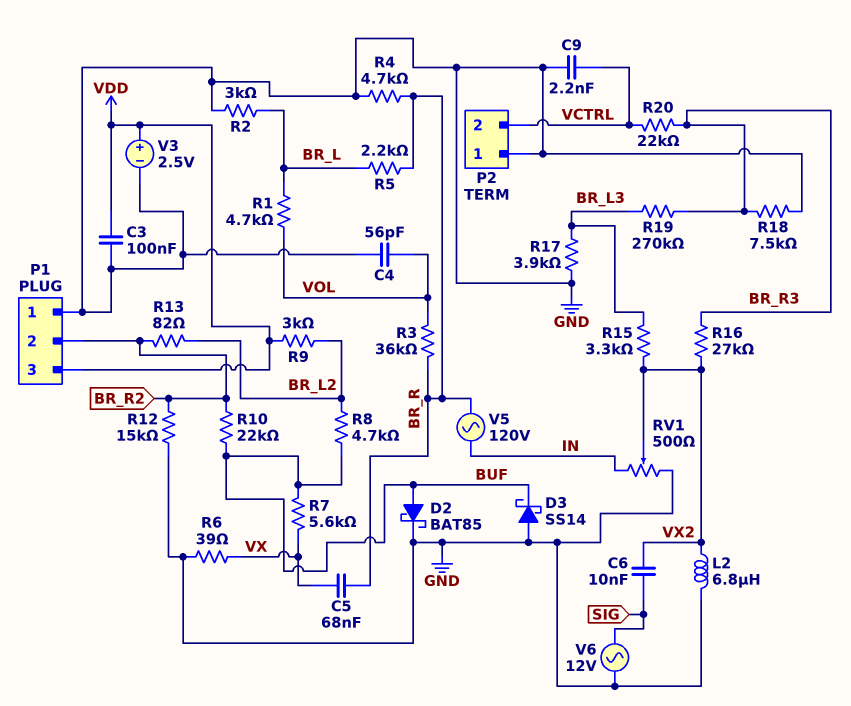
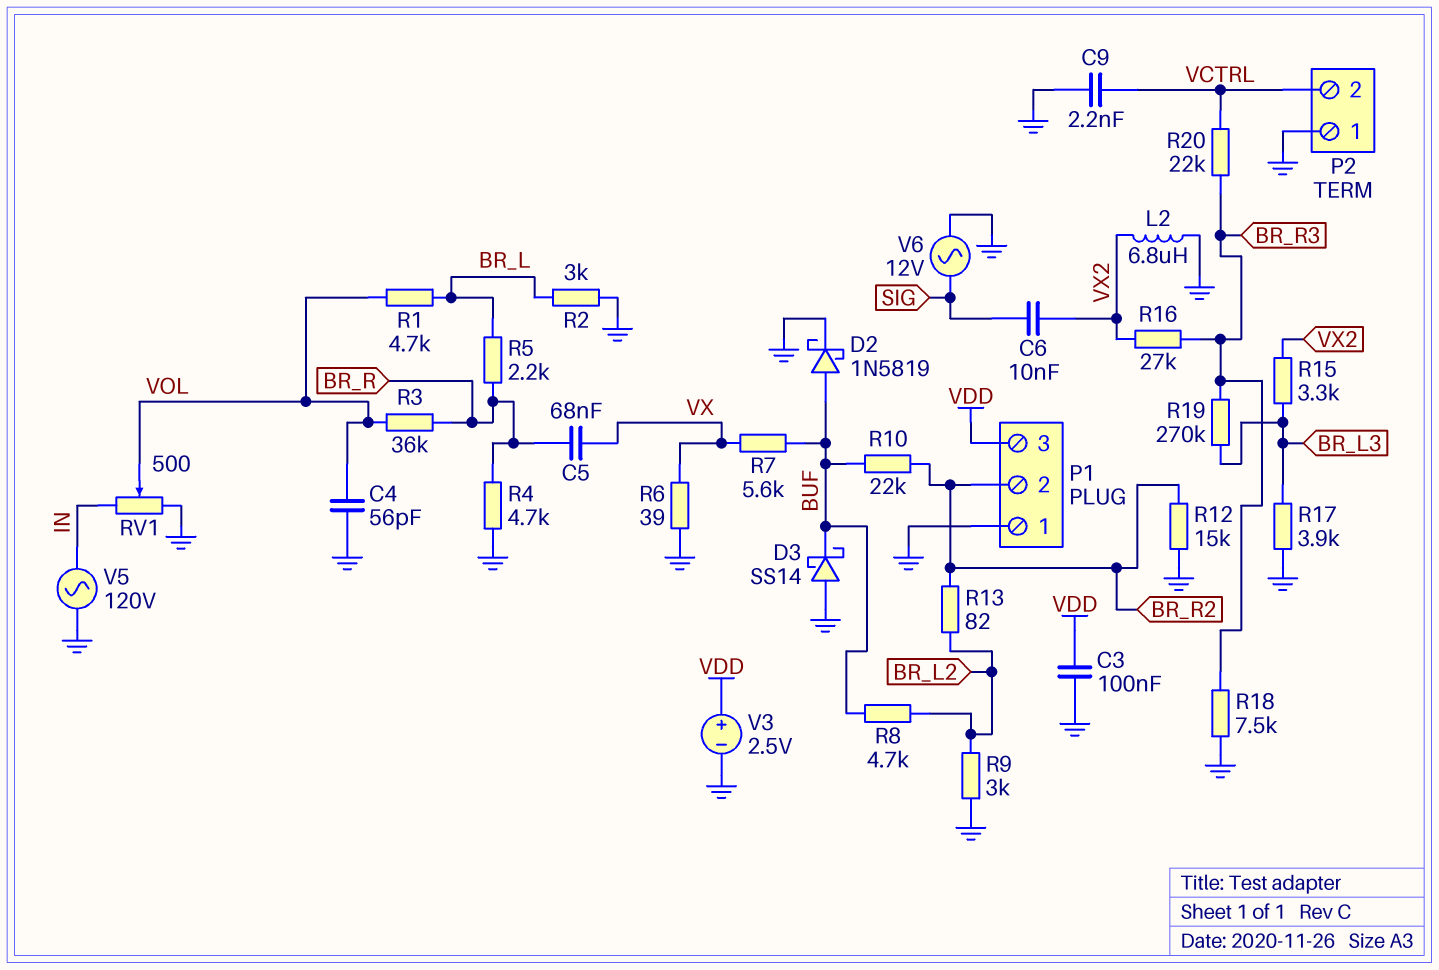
D2: schottky BAT85 (A BUF, K GND) -> schottky 1N5819 (A BUF, K GND)
R9: 3k (BR_L2, VDD) -> 3k (BR_L2, GND)
RV1: 500 (GND, IN, wiper VX2) -> 500 (GND, IN, wiper VOL)
V5: AC 120V (BR_R, IN) -> AC 120V (GND, IN)

